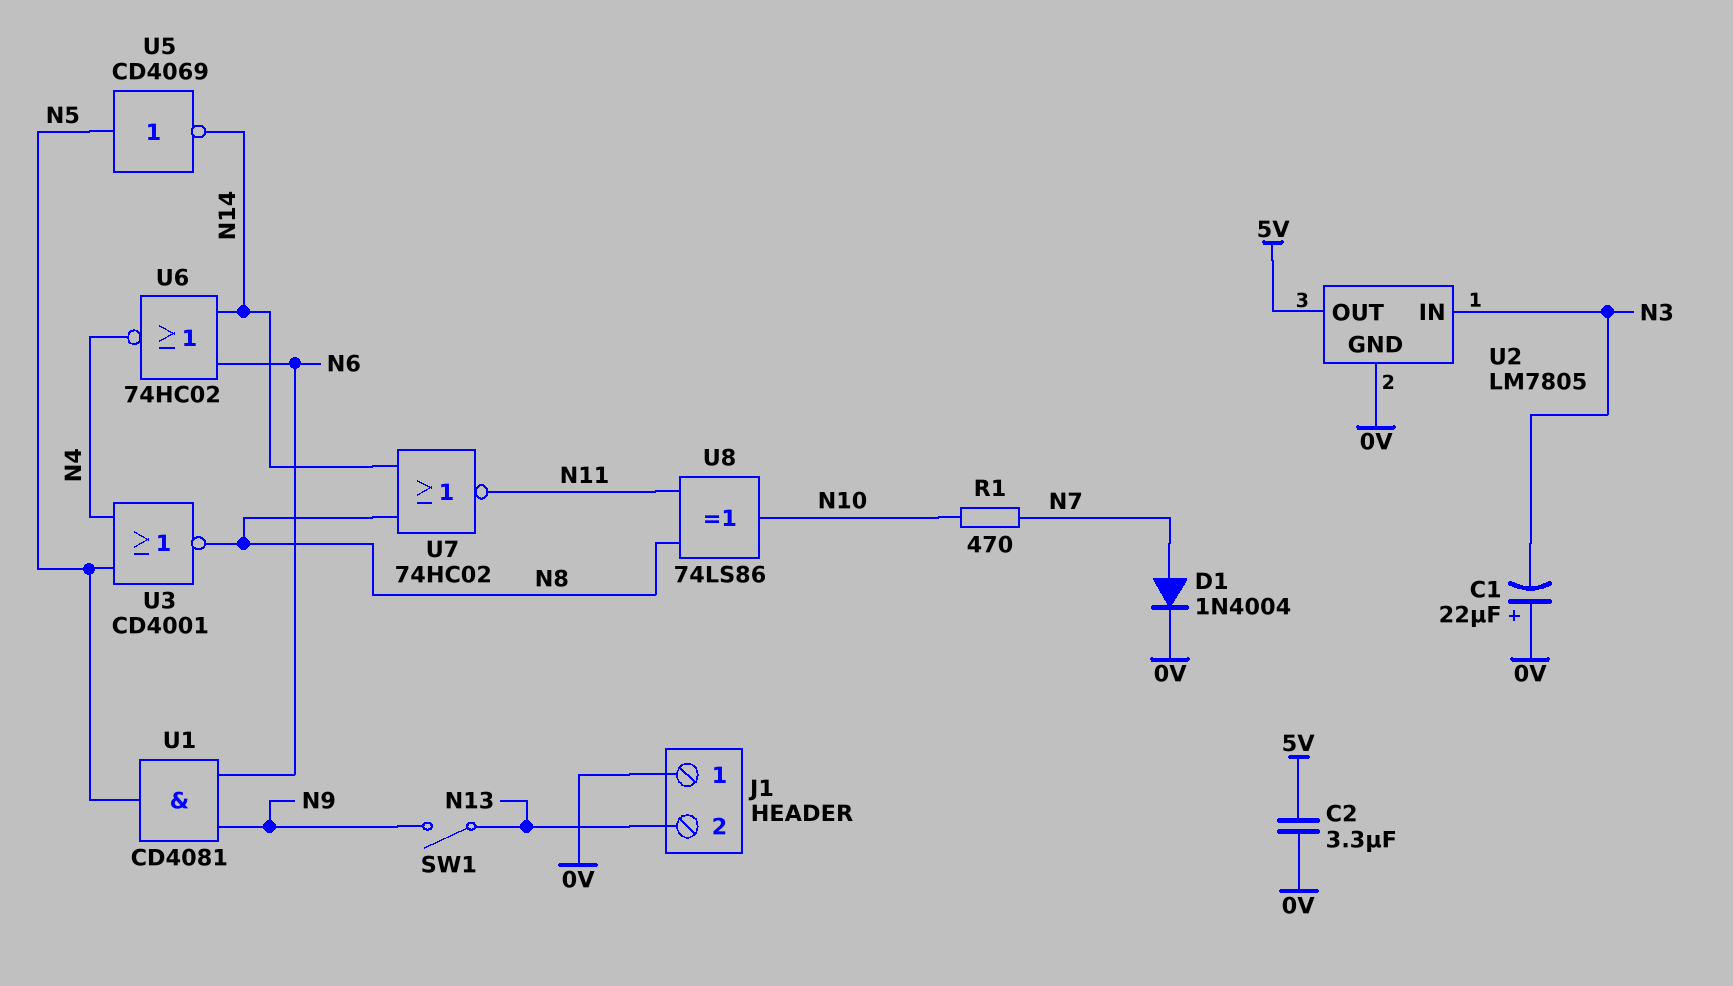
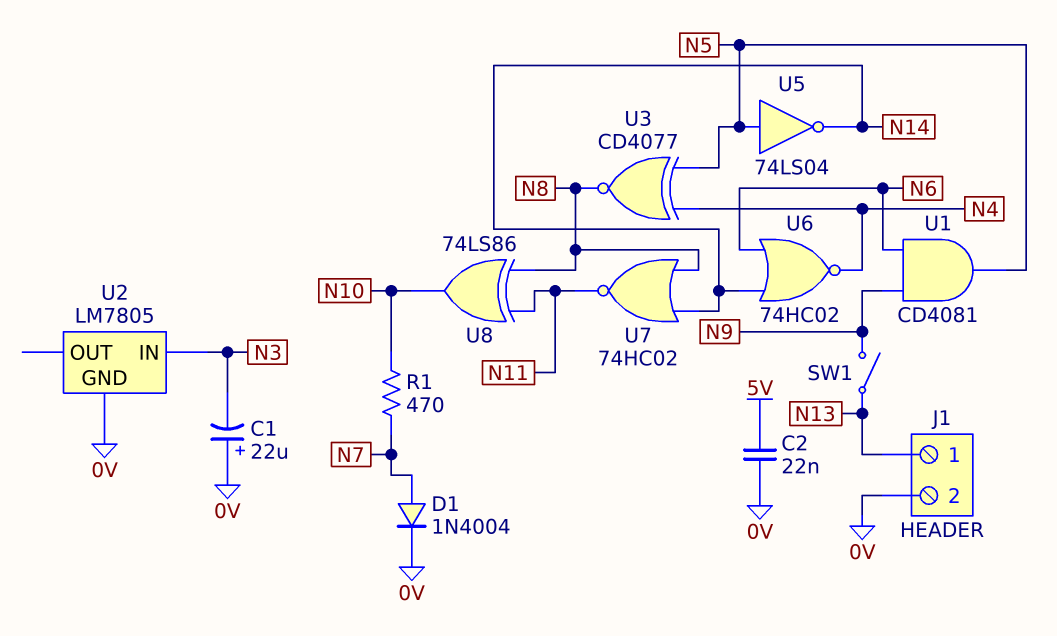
C2: 3.3uF (0V, 5V) -> 22nF (0V, 5V)
J1 pin 1: 0V -> N13
J1 pin 2: N13 -> 0V
U2 pin OUT: 5V -> none
U3: NOR CD4001 (in N4, in N5, out N8) -> XNOR CD4077 (in N4, in N5, out N8)
U5: NOT CD4069 (in N5, out N14) -> NOT 74LS04 (in N5, out N14)

